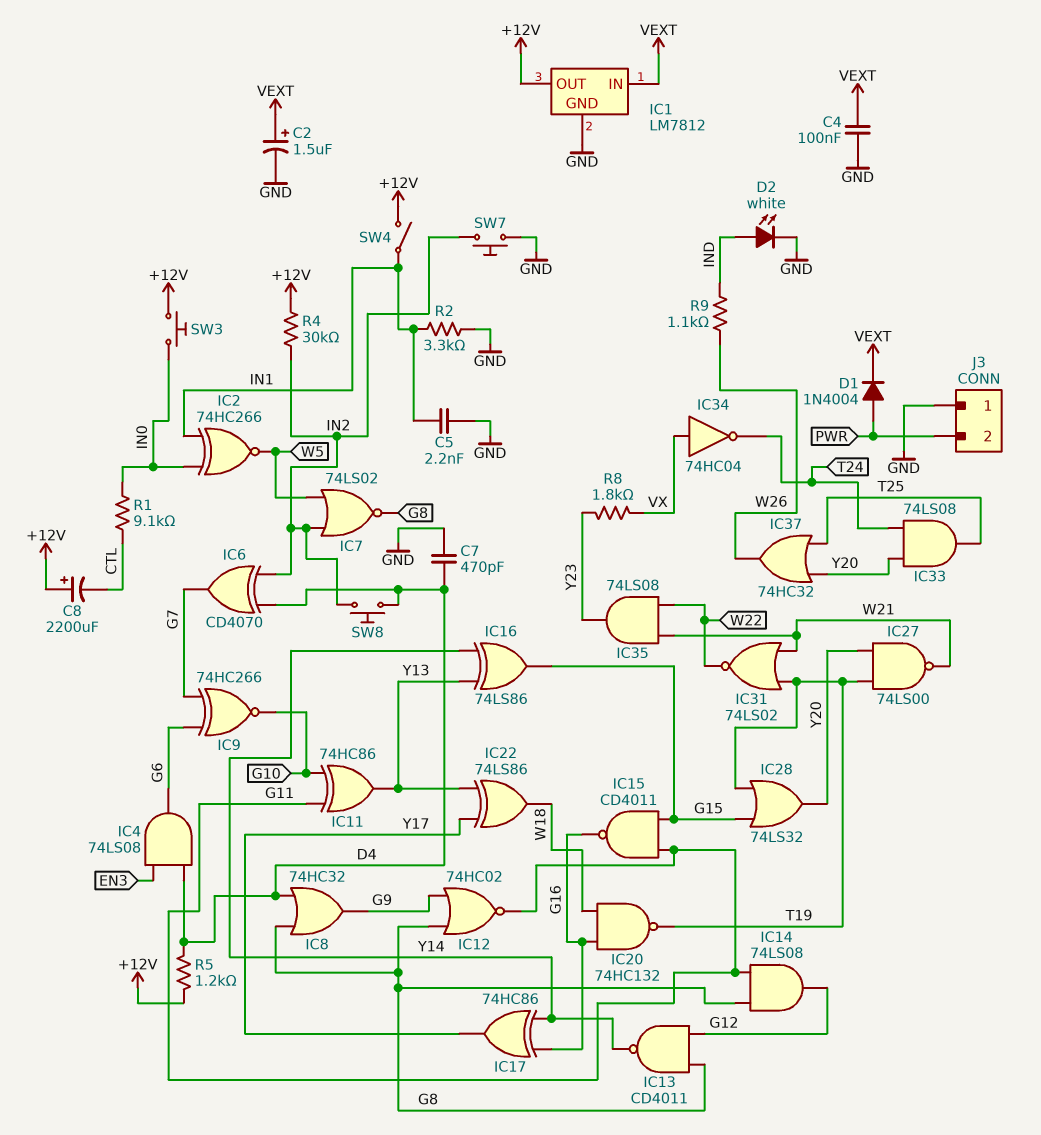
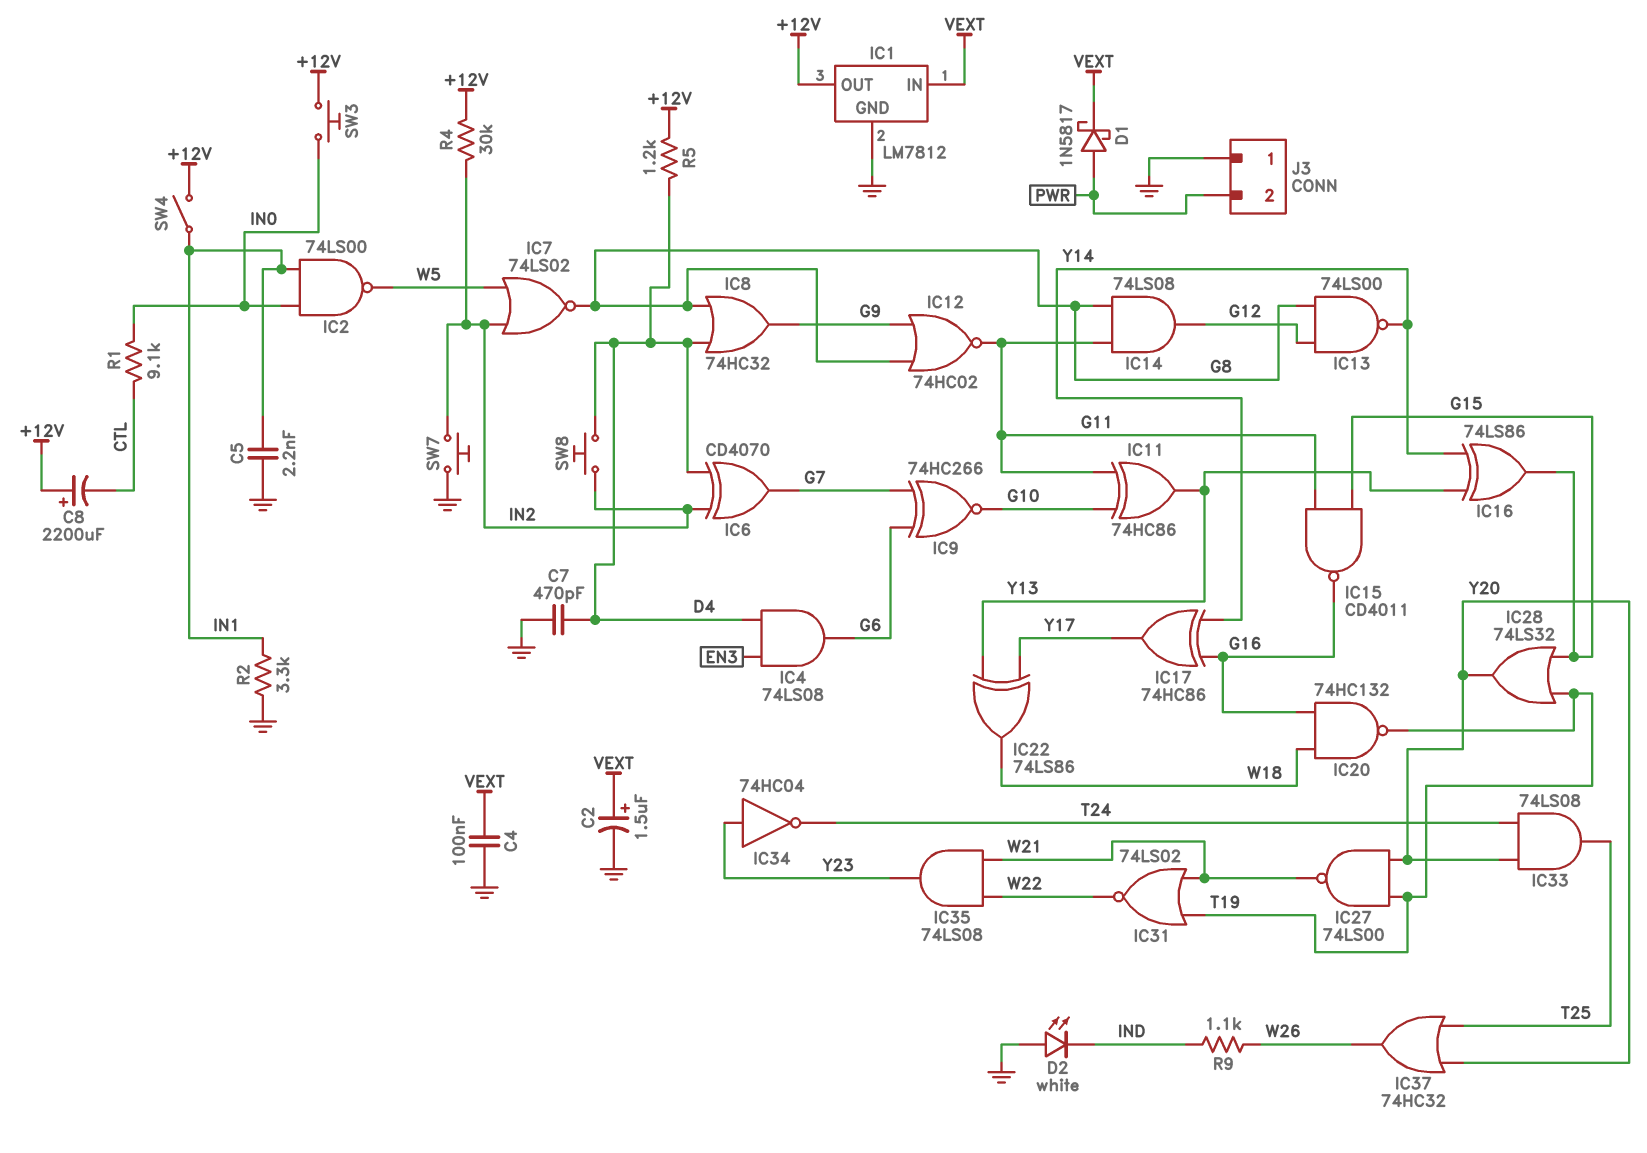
D1: diode 1N4004 (A PWR, K VEXT) -> schottky 1N5817 (A PWR, K VEXT)
D2: LED white (A IND, K GND) -> LED white (A GND, K IND)
IC2: XNOR 74HC266 (in IN0, in IN1, out W5) -> NAND 74LS00 (in IN0, in IN1, out W5)
IC13: NAND CD4011 (in G8, in G12, out Y14) -> NAND 74LS00 (in G8, in G12, out Y14)
IC34: NOT 74HC04 (in VX, out T24) -> NOT 74HC04 (in Y23, out T24)
R8: 1.8k (VX, Y23) -> none

